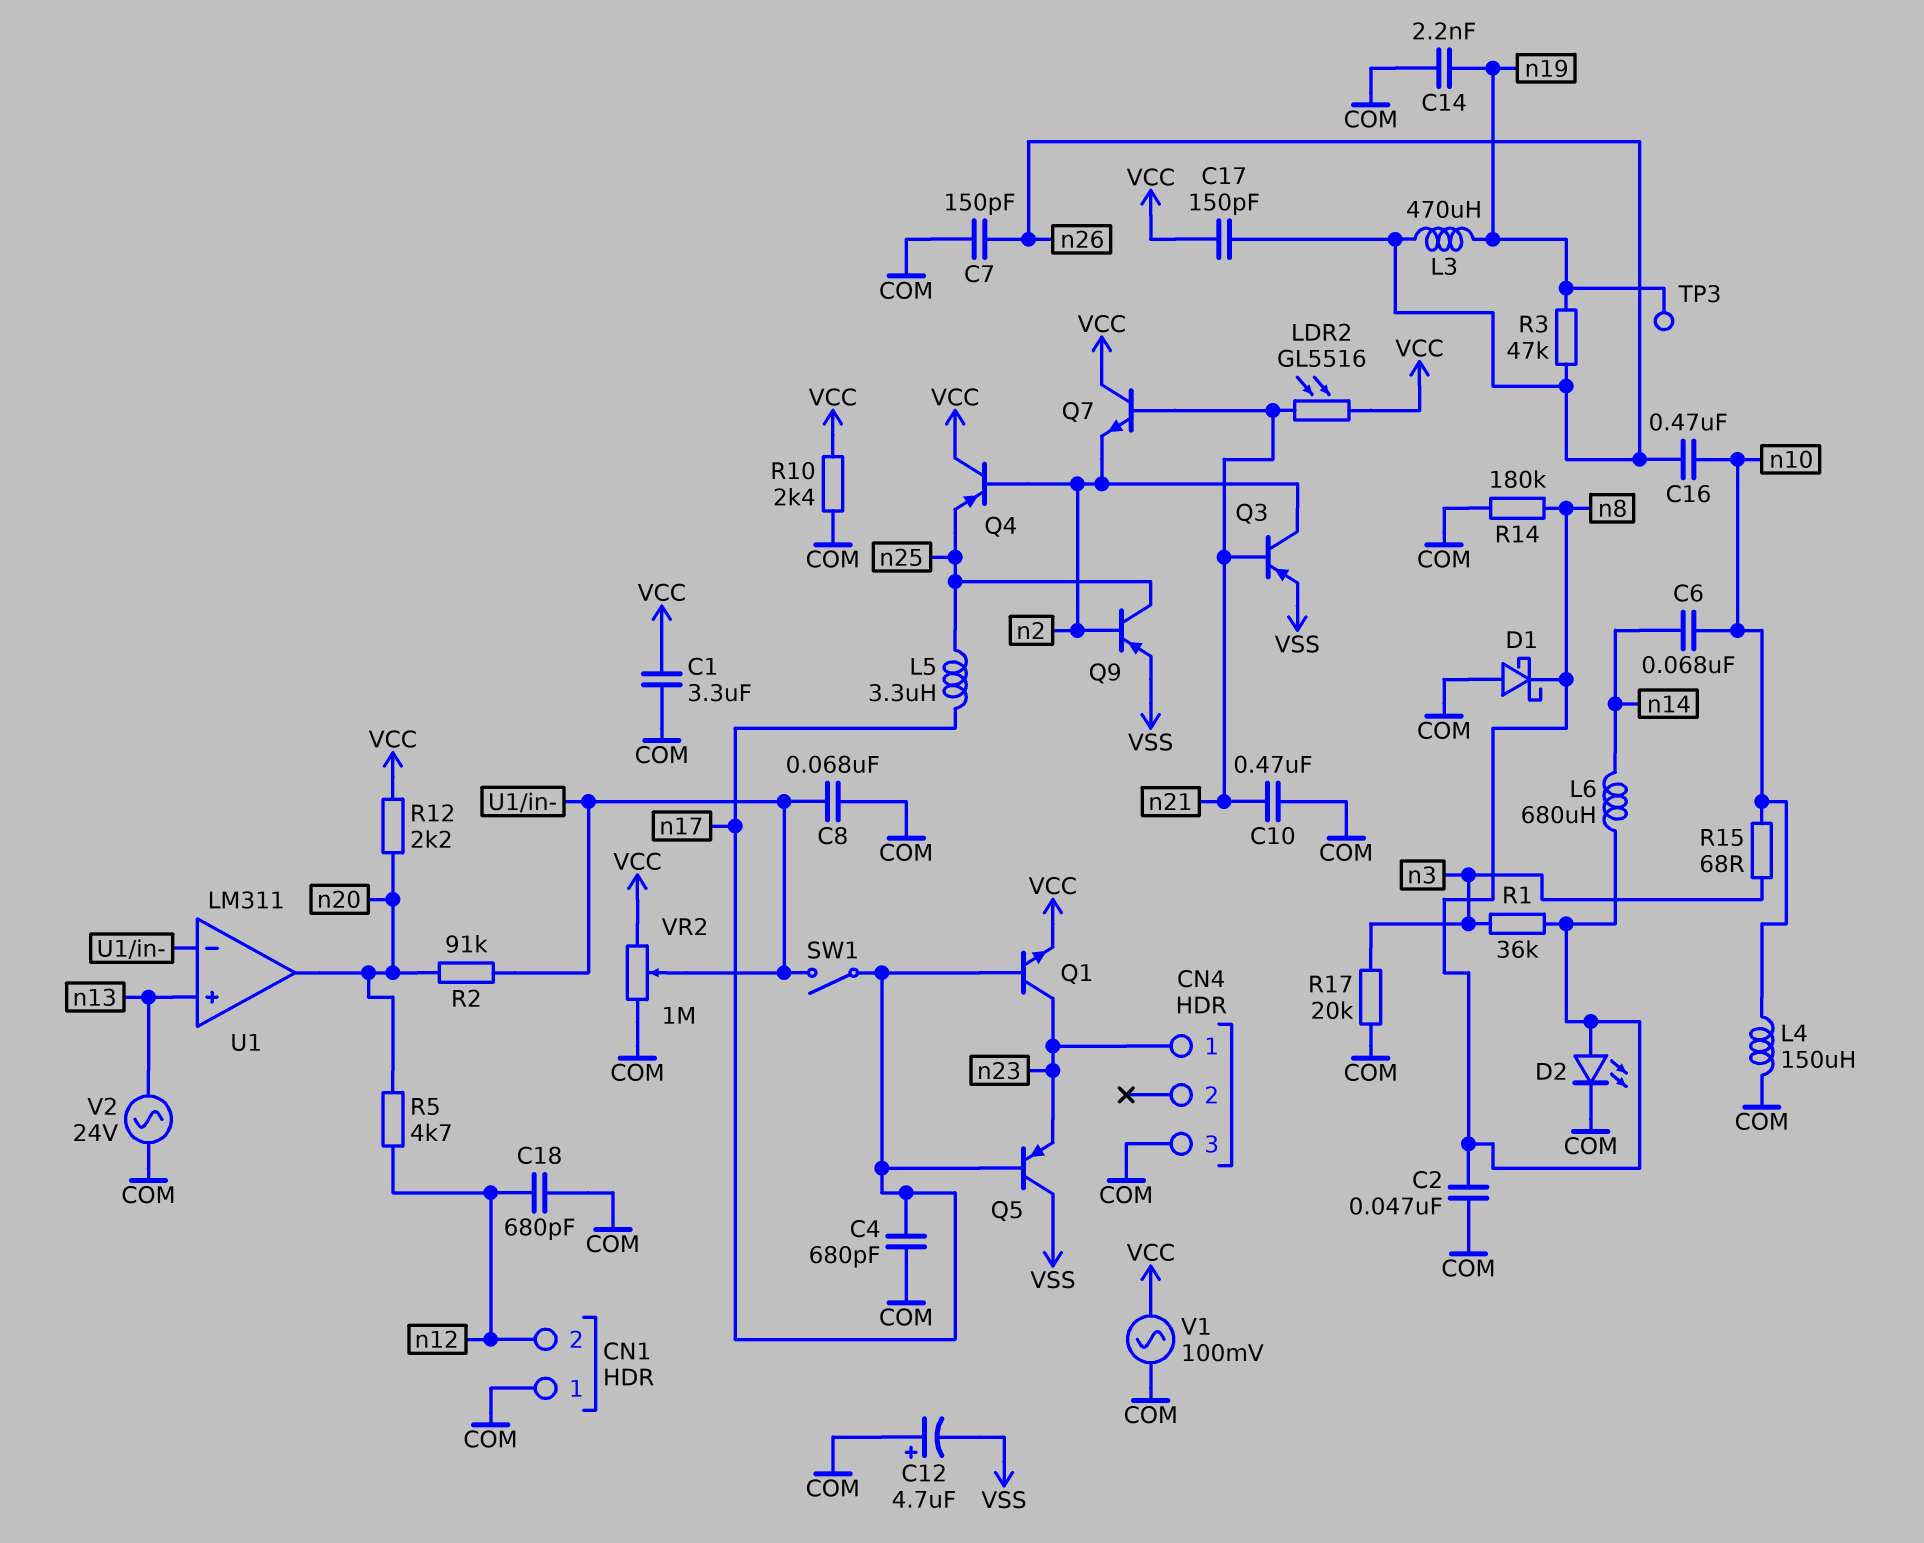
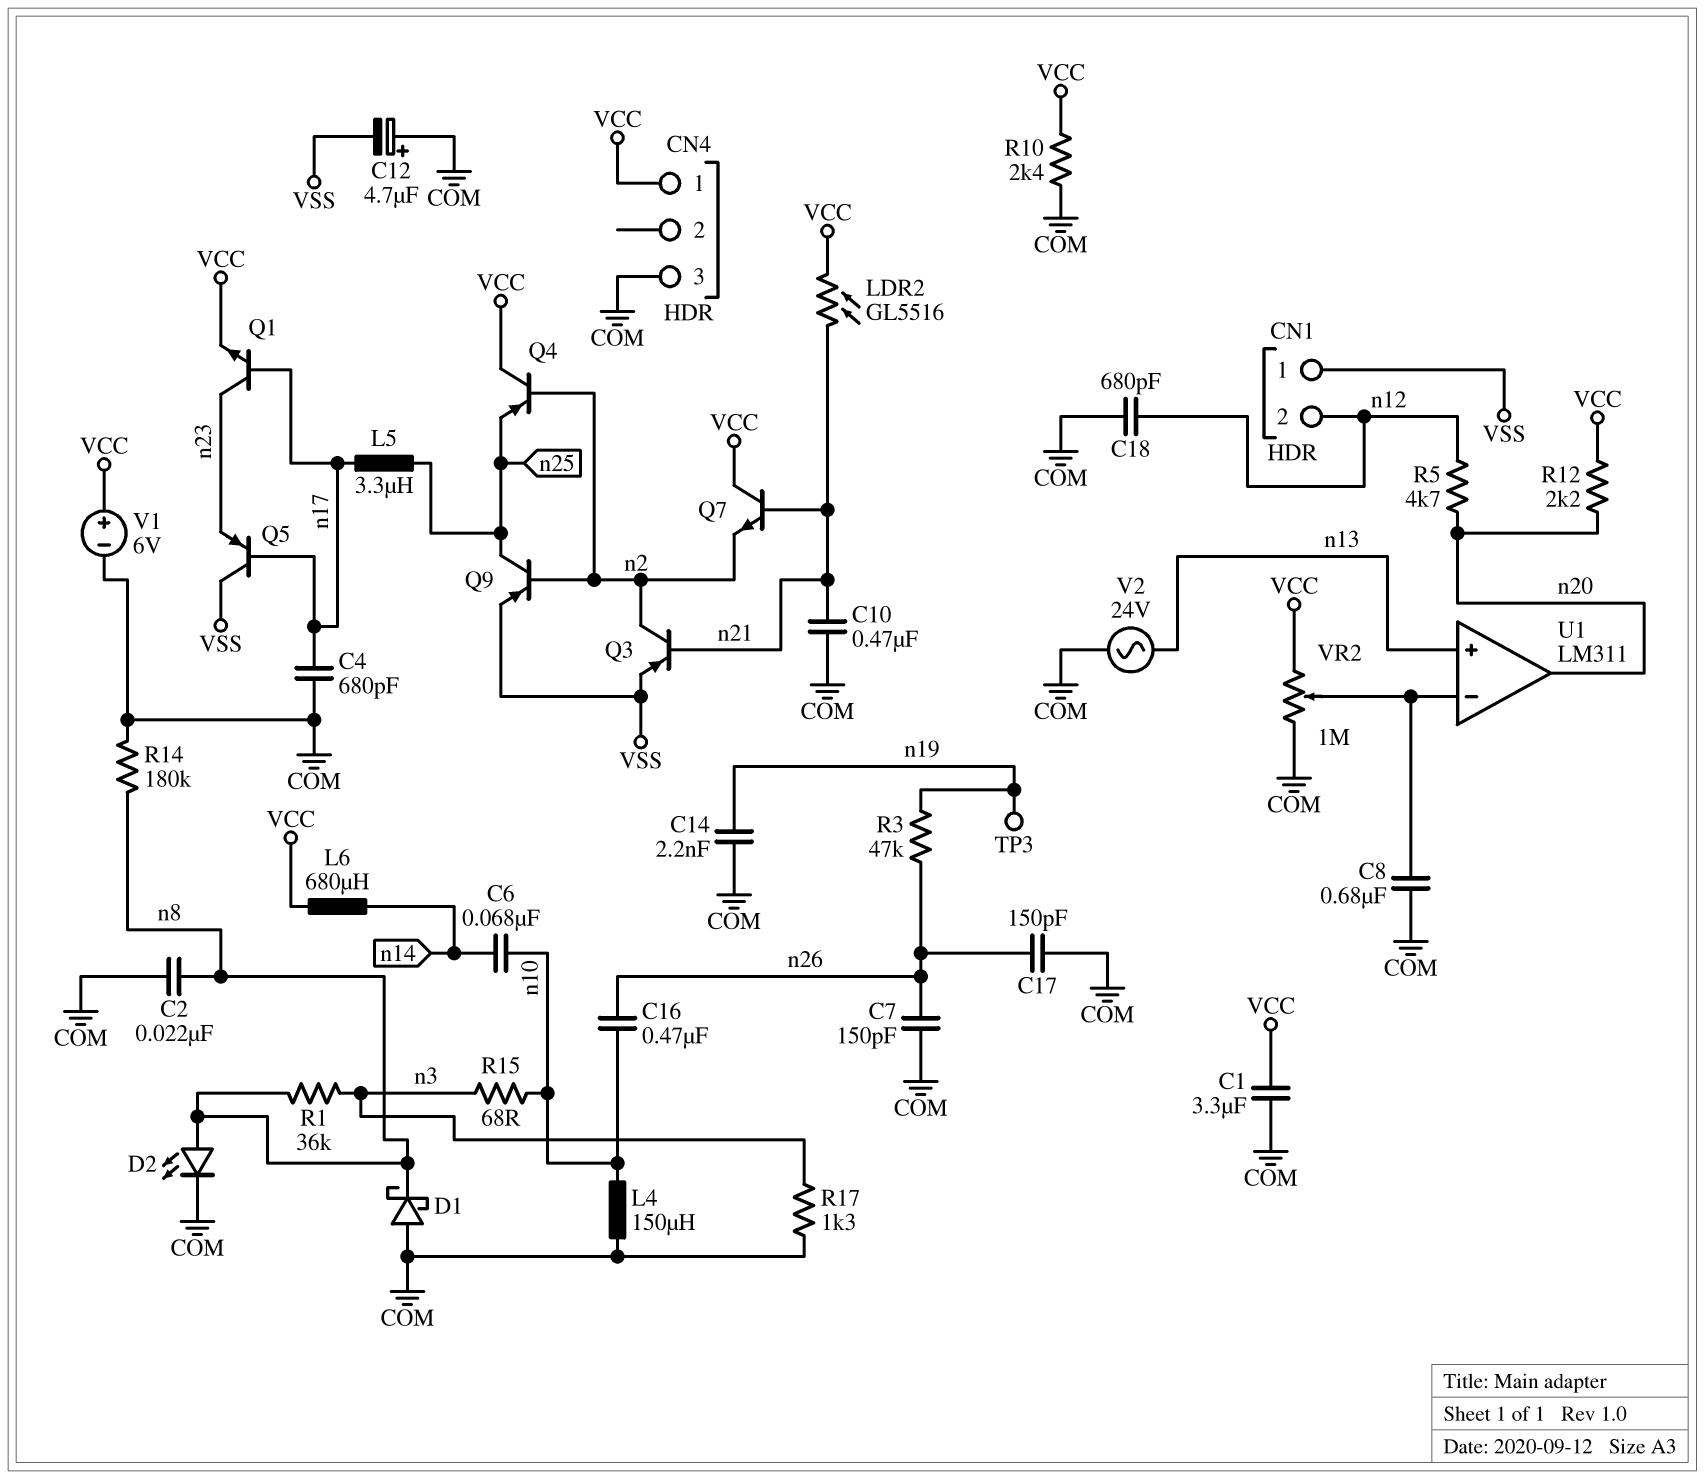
C2: 47nF (COM, n8) -> 22nF (COM, n8)
C8: 68nF (COM, U1/in-) -> 680nF (COM, U1/in-)
C17: 150pF (VCC, n26) -> 150pF (COM, n26)
CN1 pin 1: COM -> VSS
CN4 pin 1: n23 -> VCC
L3: 470uH (n19, n26) -> none
L6: 680uH (n8, n14) -> 680uH (VCC, n14)
R2: 91k (U1/in-, n20) -> none
R17: 20k (COM, n3) -> 1.3k (COM, n3)
SW1: switch (U1/in-, n17) -> none
V1: AC 100mV (COM, VCC) -> 6V (plus VCC, minus COM)

